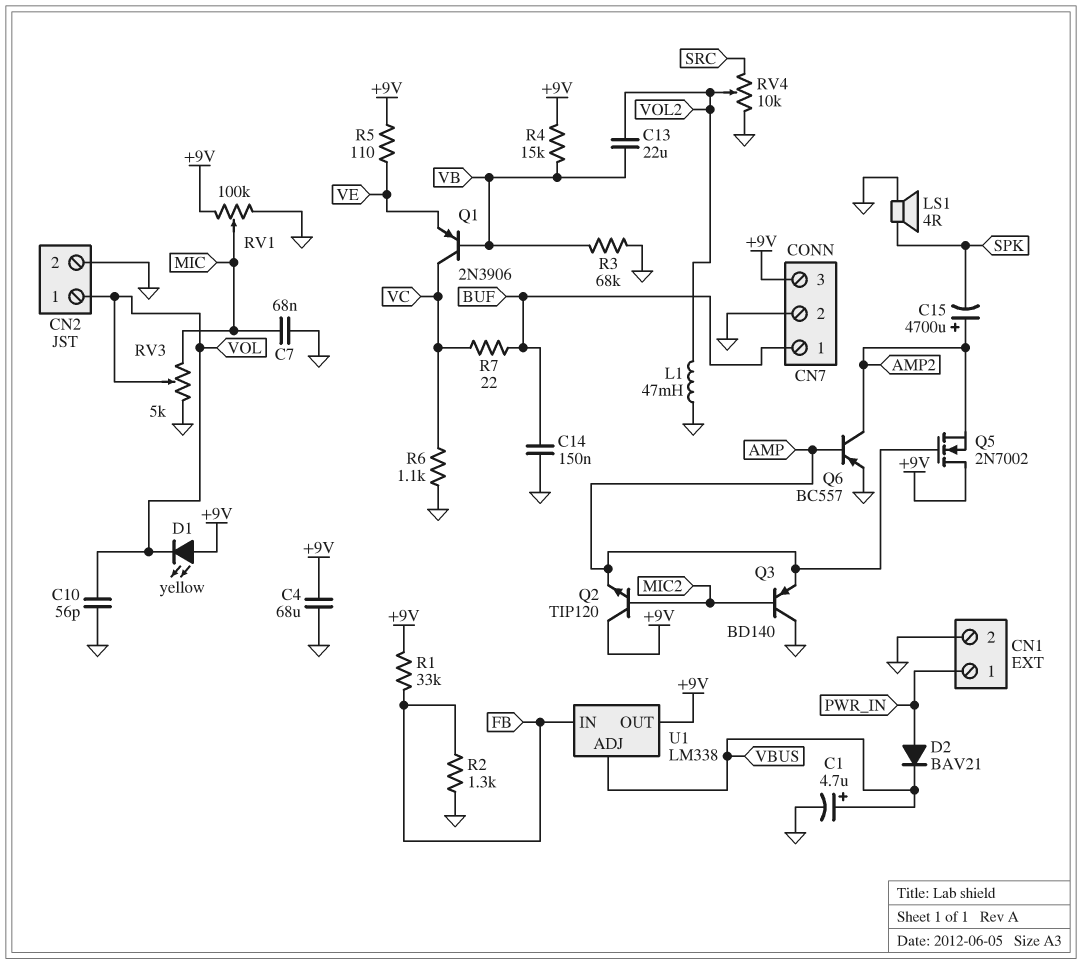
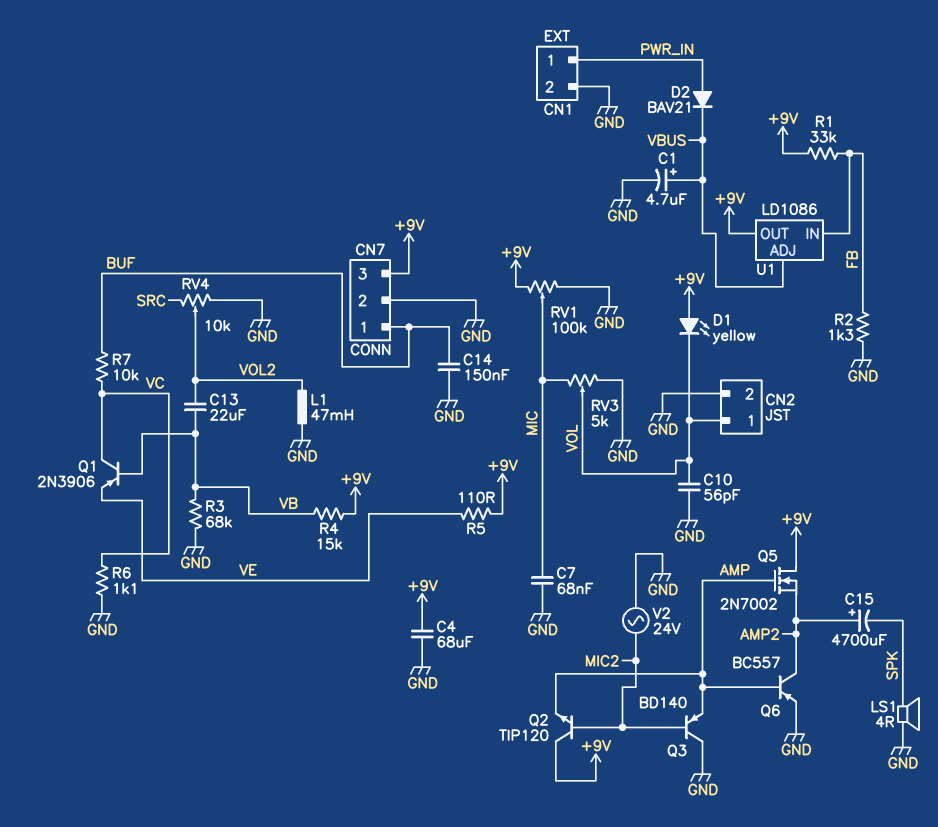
R7: 22 (BUF, VC) -> 10k (BUF, VC)
U1: LM338 -> LD1086
V2: none -> AC 24V (GND, MIC2)

